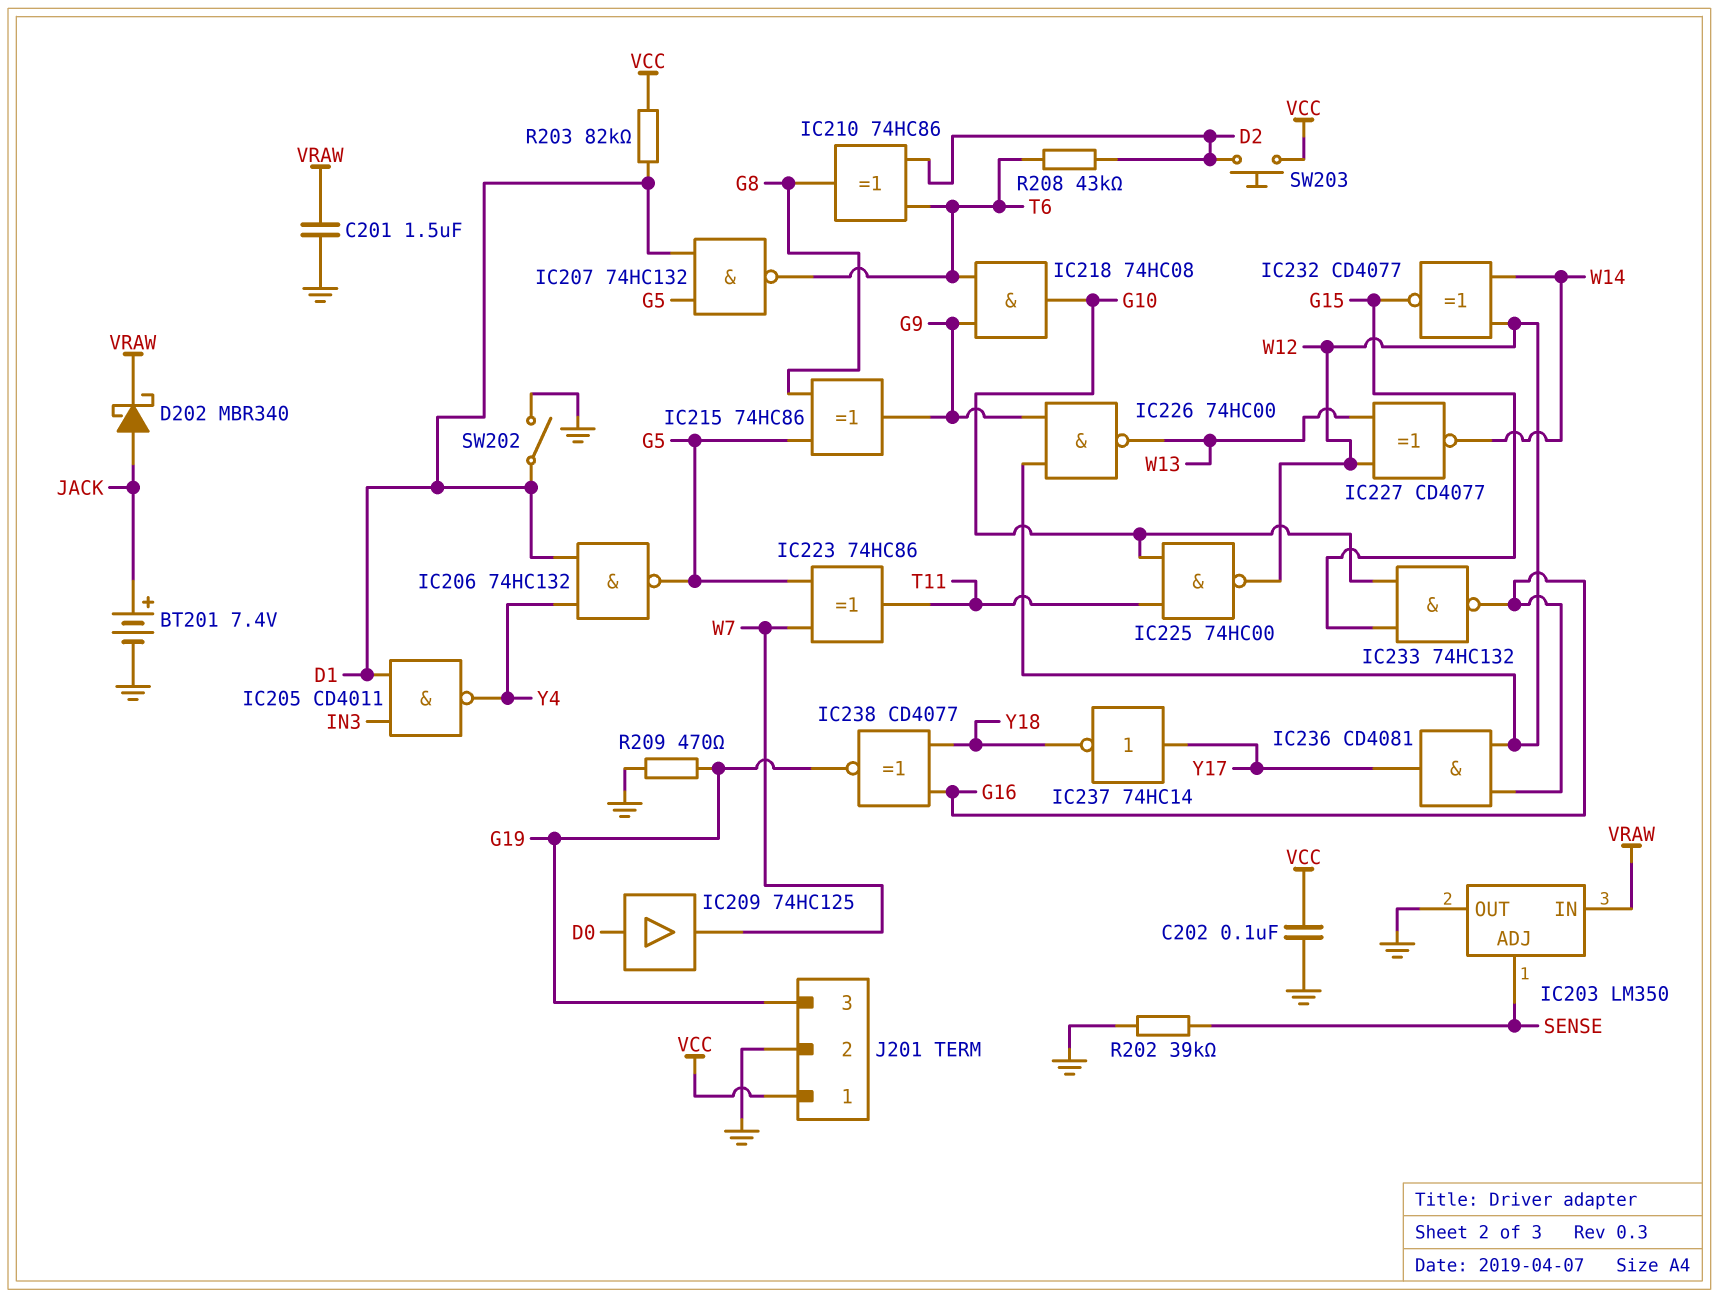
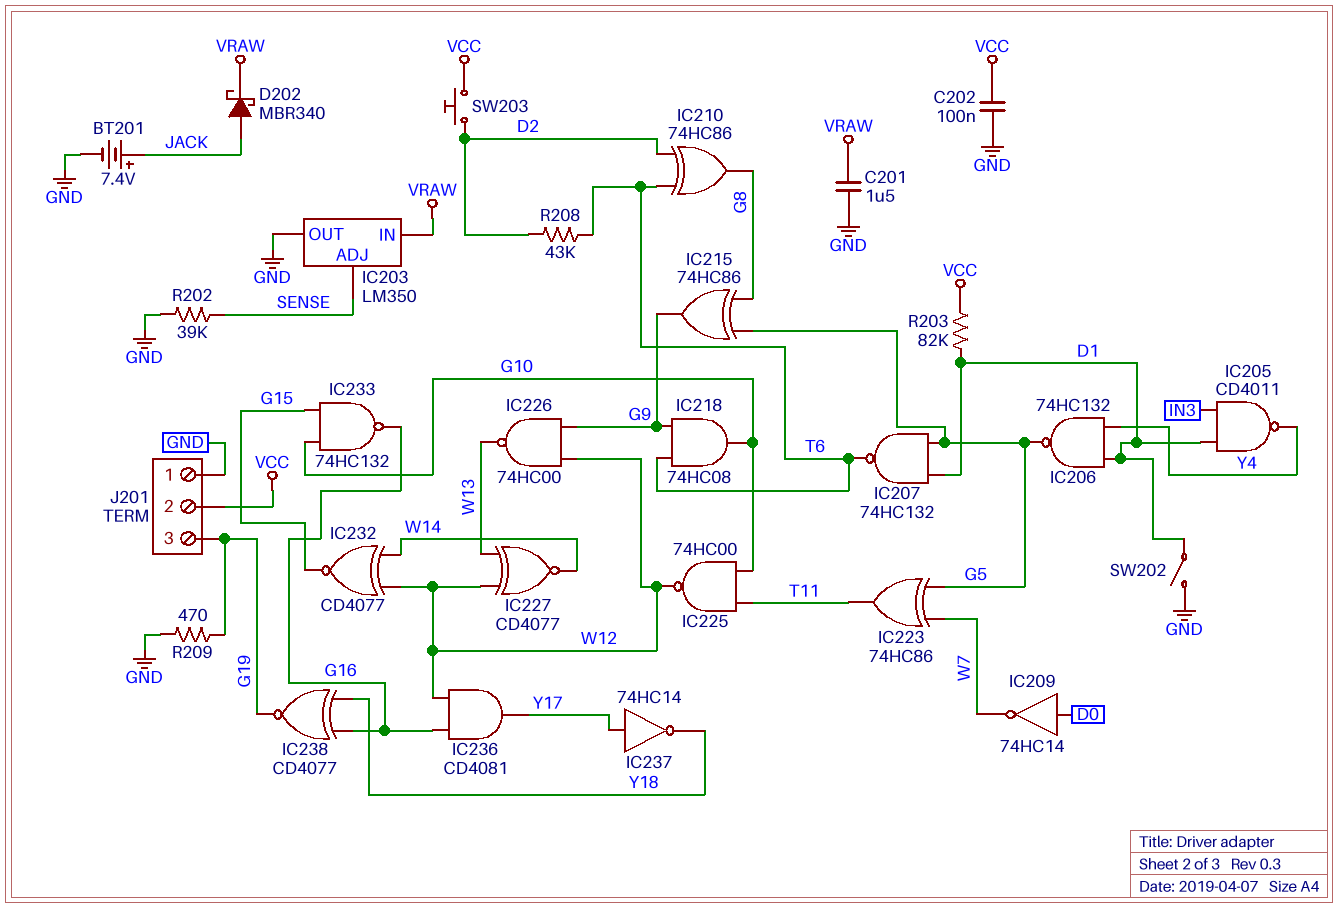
IC209: buffer 74HC125 (in D0, out W7) -> NOT 74HC14 (in D0, out W7)
J201 pin 1: VCC -> GND
J201 pin 2: GND -> VCC

